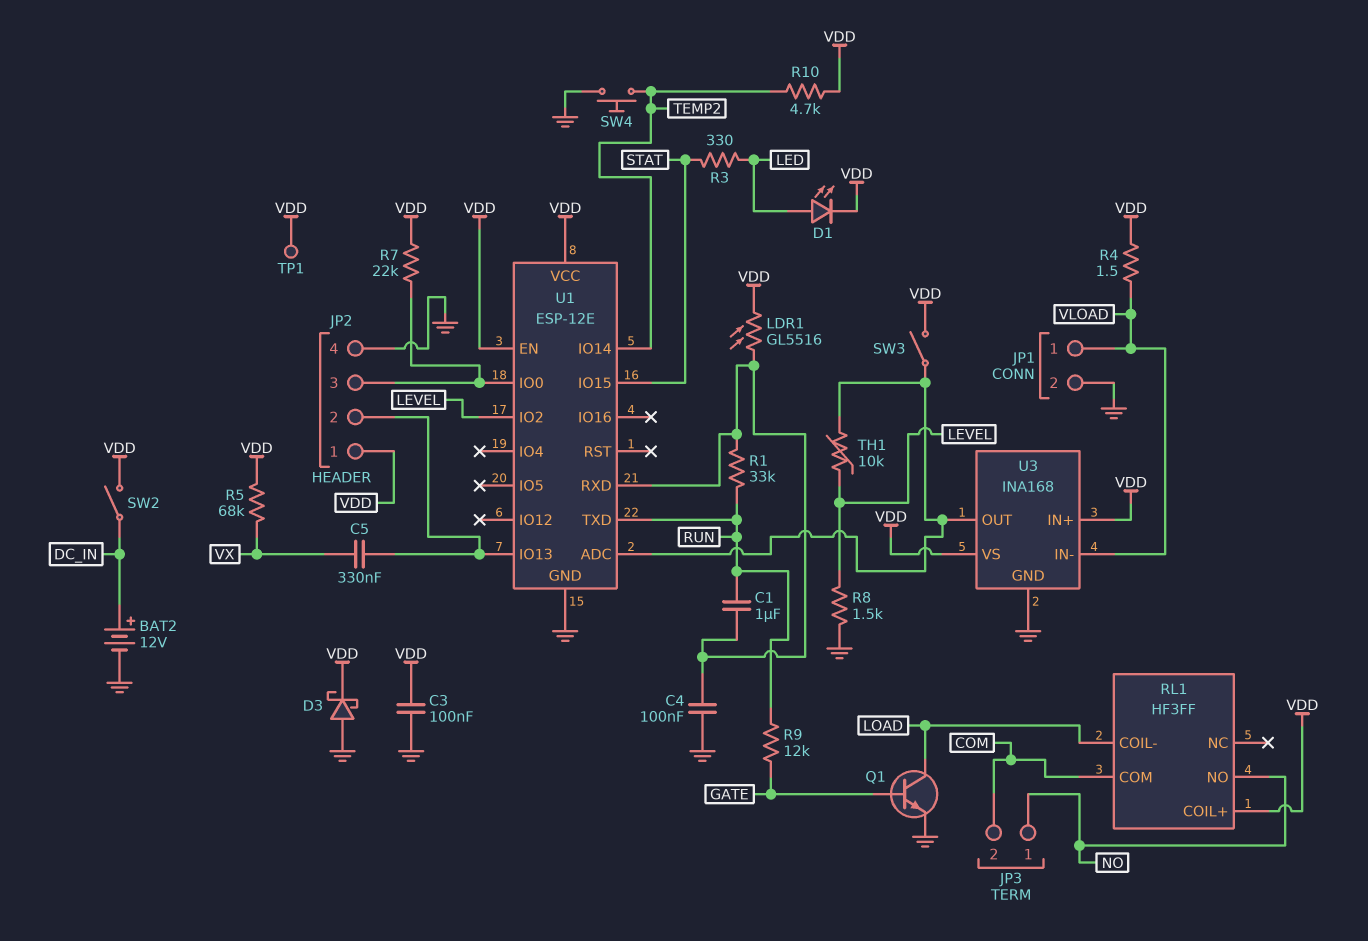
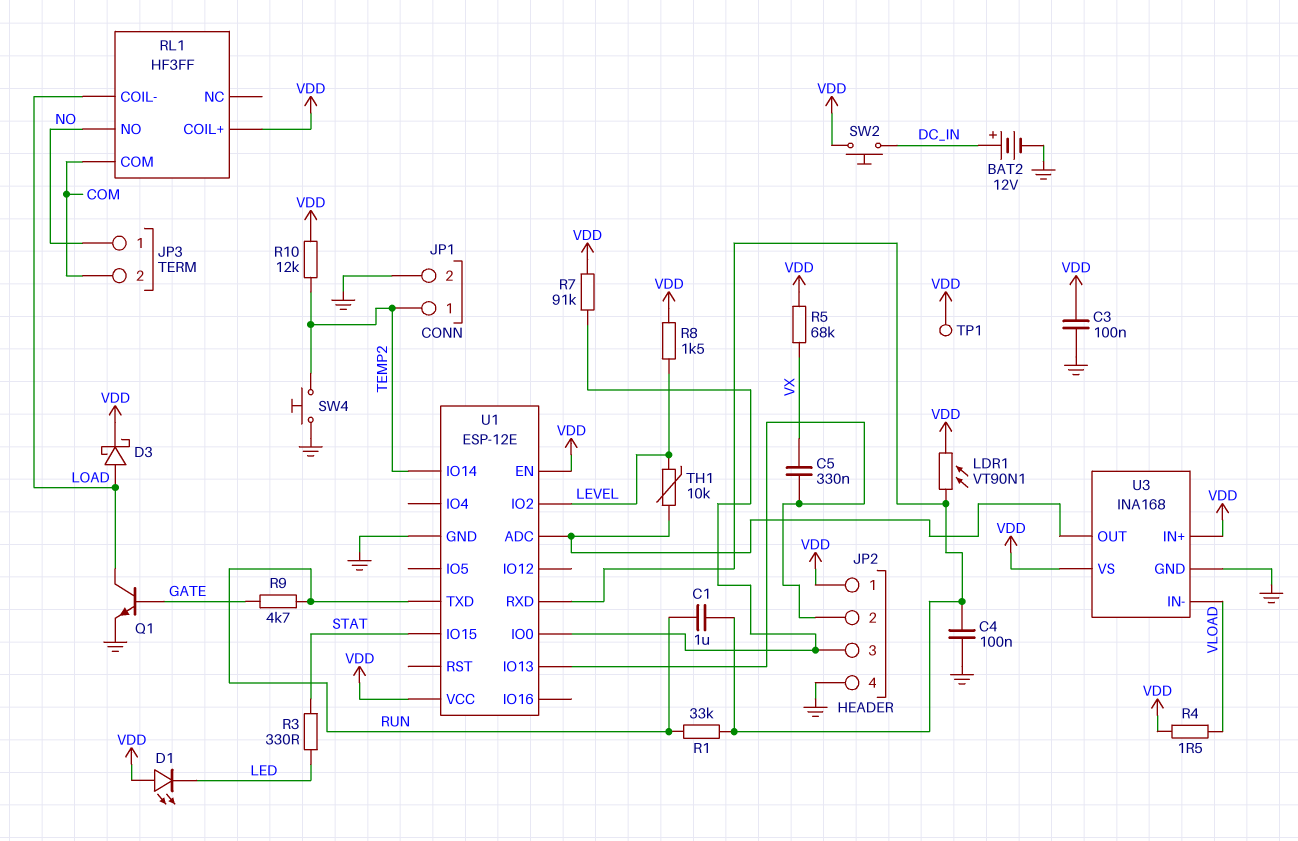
D1: LED (A LED, K VDD) -> LED (A VDD, K LED)
D3: schottky (A GND, K VDD) -> schottky (A LOAD, K VDD)
JP1 pin 1: VLOAD -> TEMP2
LDR1: GL5516 (U1/RXD, VDD) -> VT90N1 (U1/RXD, VDD)
R7: 22k (JP2/3, VDD) -> 91k (JP2/3, VDD)
R8: 1.5k (GND, LEVEL) -> 1.5k (LEVEL, VDD)
R9: 12k (GATE, RUN) -> 4.7k (GATE, RUN)
R10: 4.7k (TEMP2, VDD) -> 12k (TEMP2, VDD)
SW2: switch (DC_IN, VDD) -> button (DC_IN, VDD)
SW3: switch (U1/ADC, VDD) -> none

